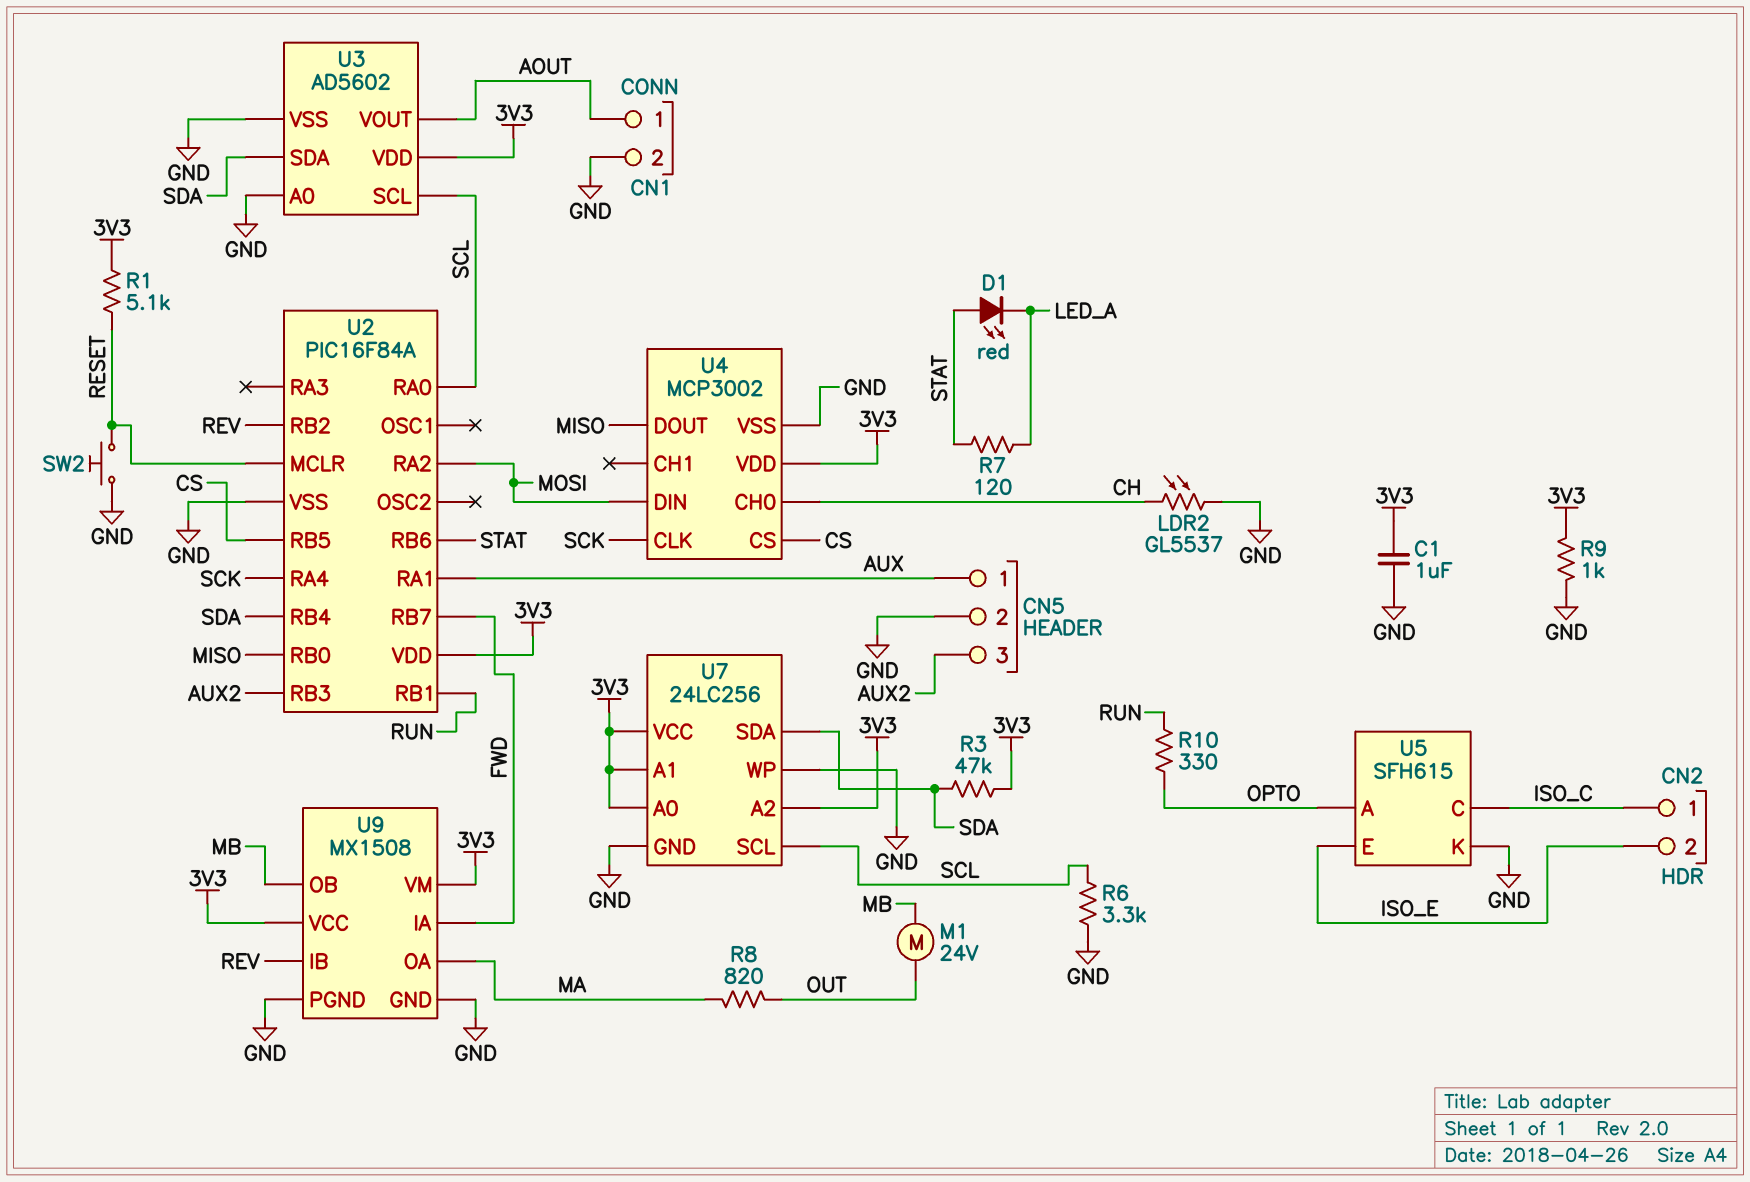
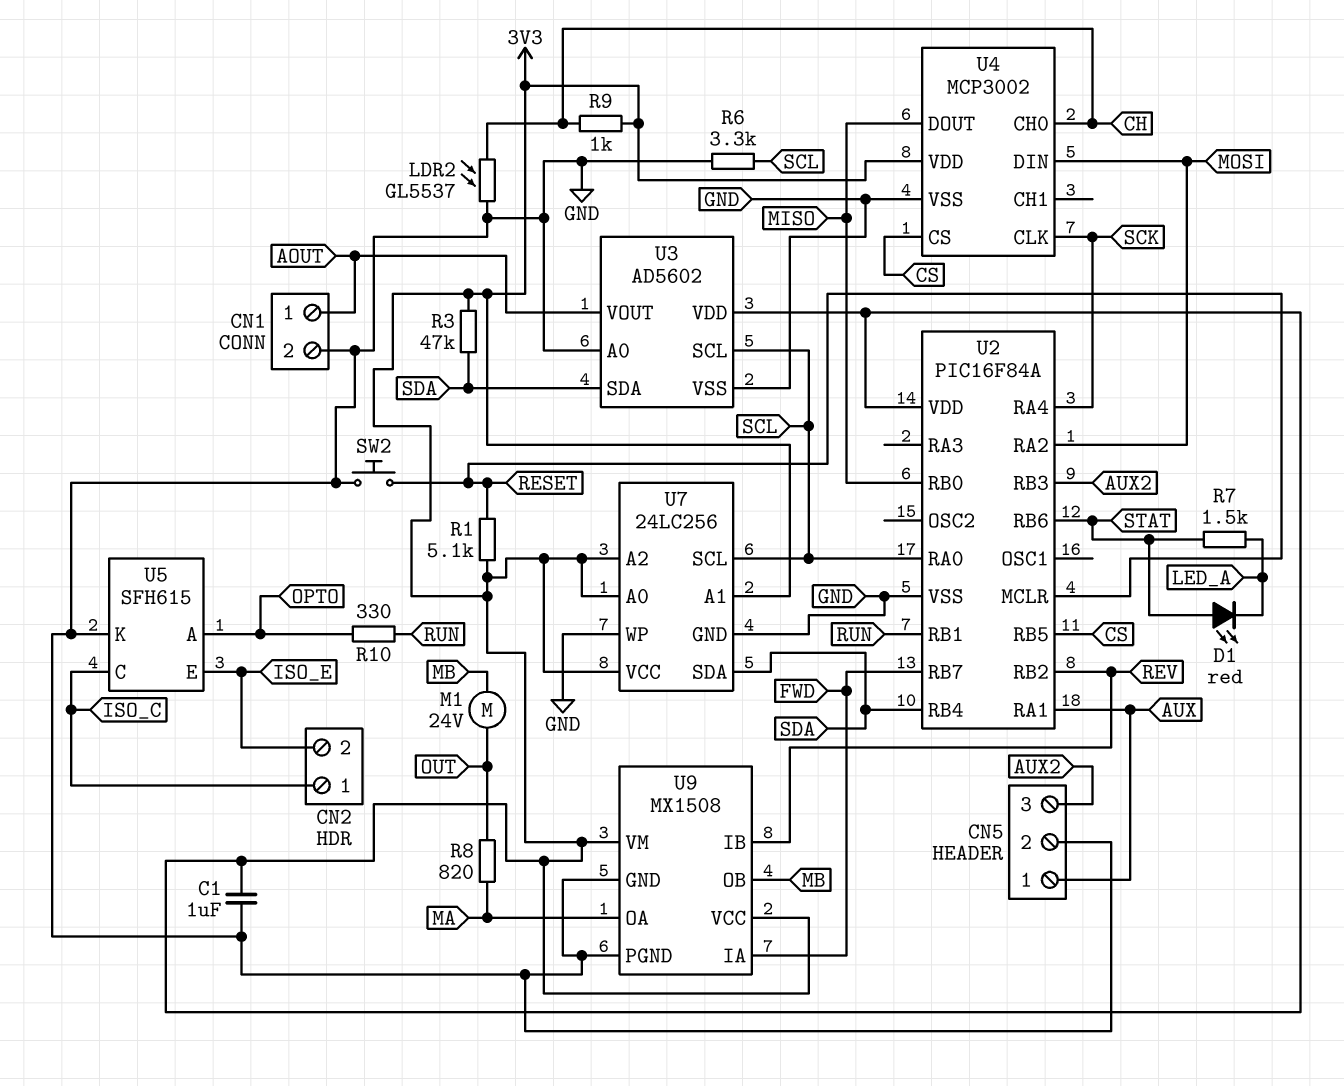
R7: 120 (LED_A, STAT) -> 1.5k (LED_A, STAT)
R9: 1k (3V3, GND) -> 1k (3V3, CH)

